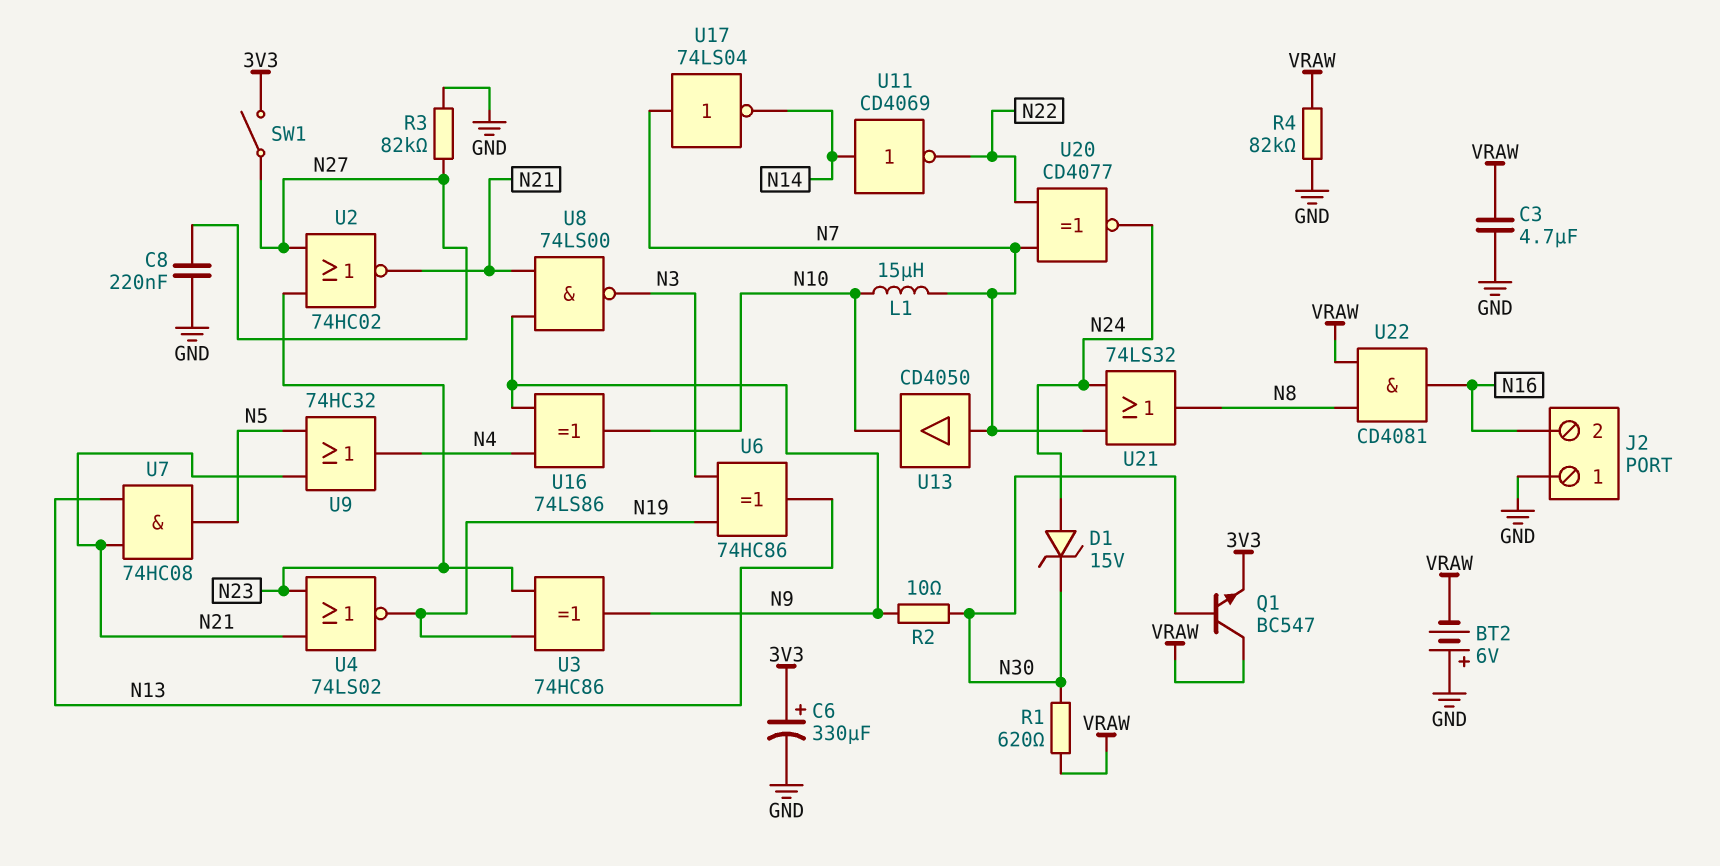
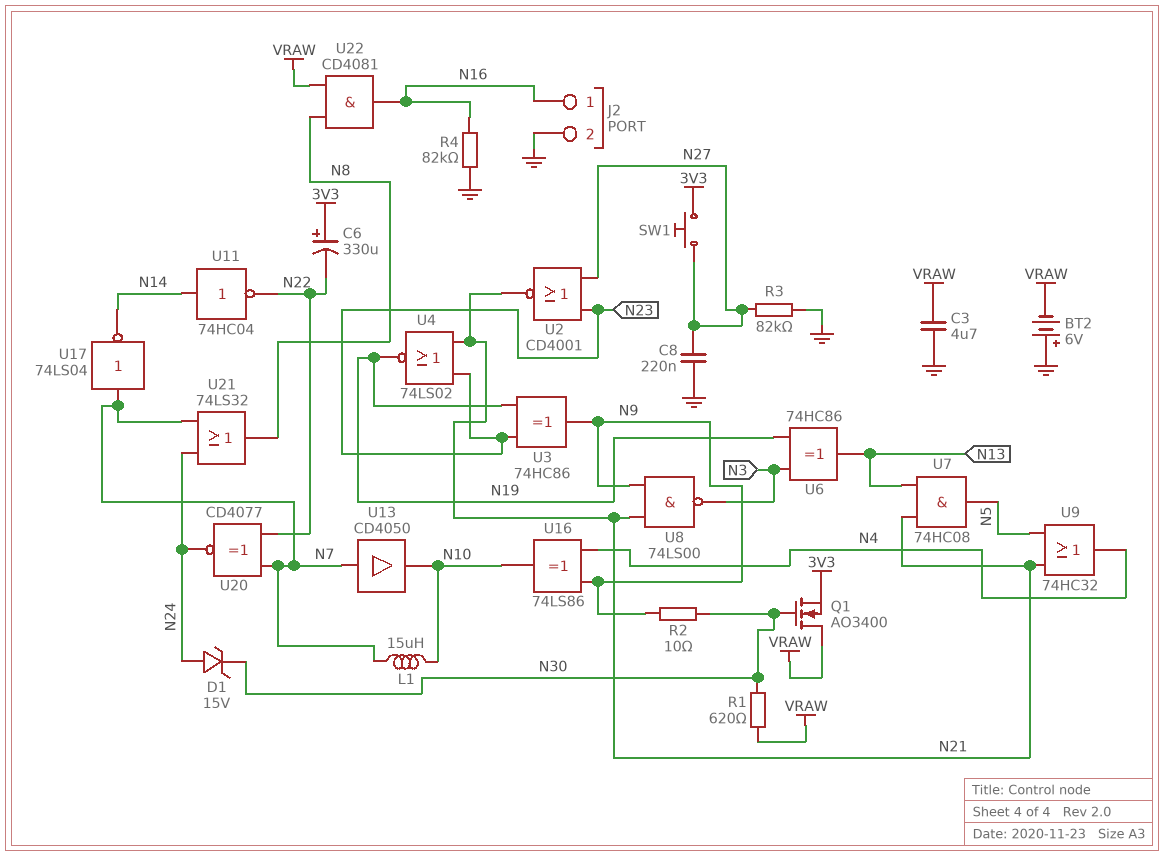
C6: 330uF (plus 3V3, minus GND) -> 330uF (plus 3V3, minus N22)
J2 pin 1: GND -> N16
J2 pin 2: N16 -> GND
Q1: NPN BC547 (B N30, C VRAW, E 3V3) -> NMOS AO3400 (G N30, D VRAW, S 3V3)
R4: 82k (GND, VRAW) -> 82k (GND, N16)
SW1: switch (3V3, N27) -> button (3V3, N27)
U2: NOR 74HC02 (in N23, in N27, out N21) -> NOR CD4001 (in N23, in N27, out N21)
U11: NOT CD4069 (in N14, out N22) -> NOT 74HC04 (in N14, out N22)

